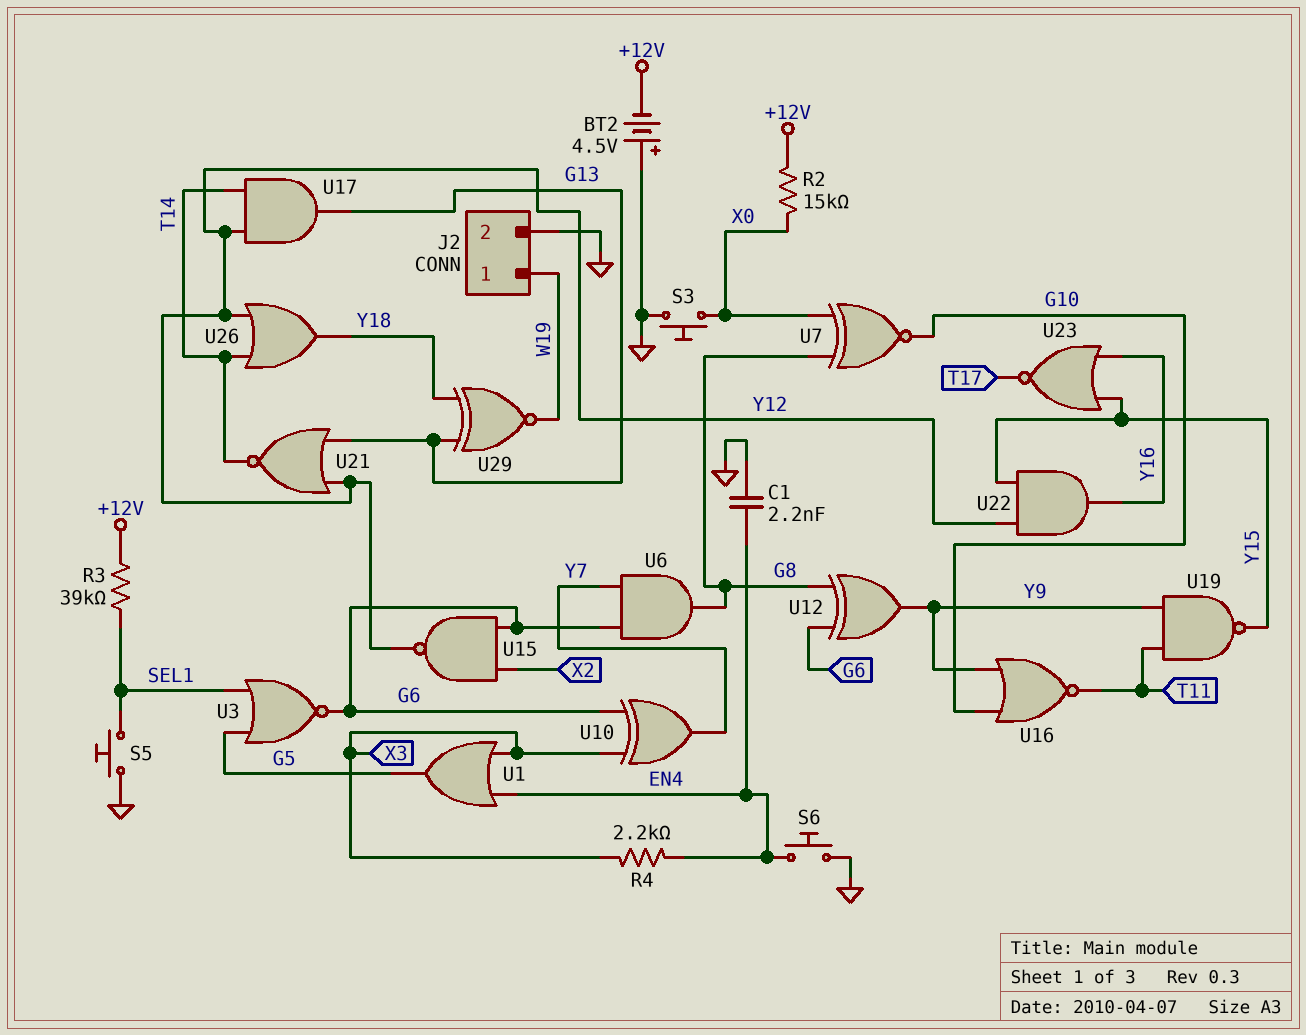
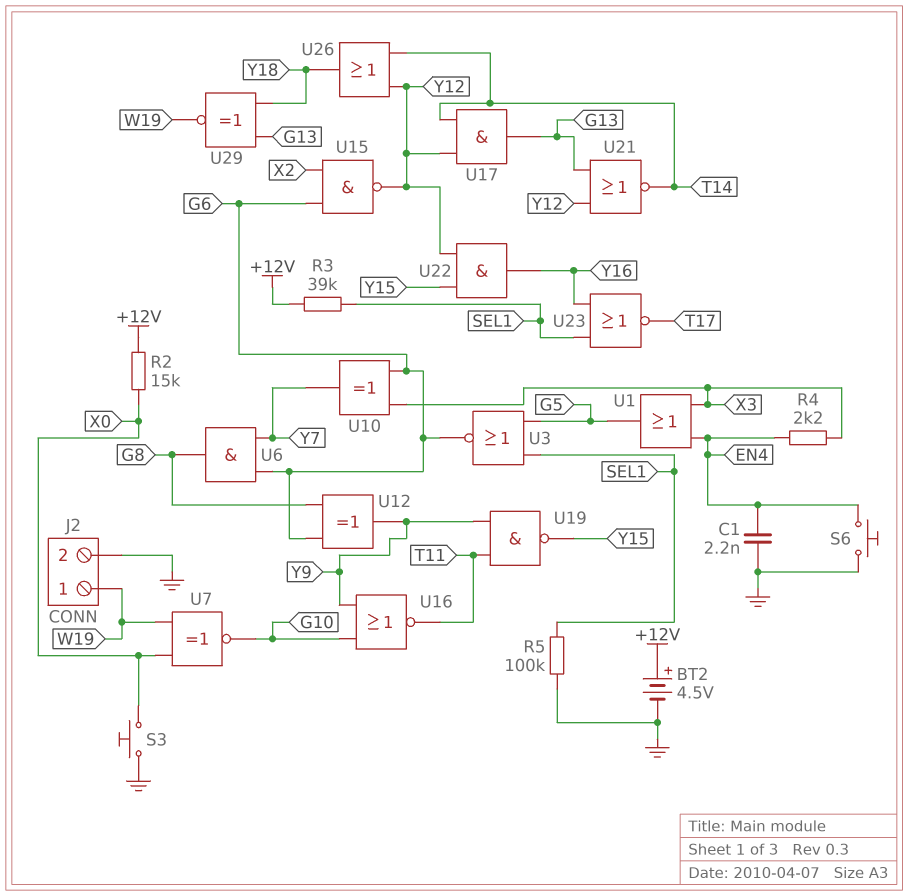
BT2: 4.5V (plus GND, minus +12V) -> 4.5V (plus +12V, minus GND)
R5: none -> 100k (GND, SEL1)
S5: button (GND, SEL1) -> none
U7: XNOR (in G8, in X0, out G10) -> XNOR (in W19, in X0, out G10)
U23: NOR (in Y15, in Y16, out T17) -> NOR (in SEL1, in Y16, out T17)

